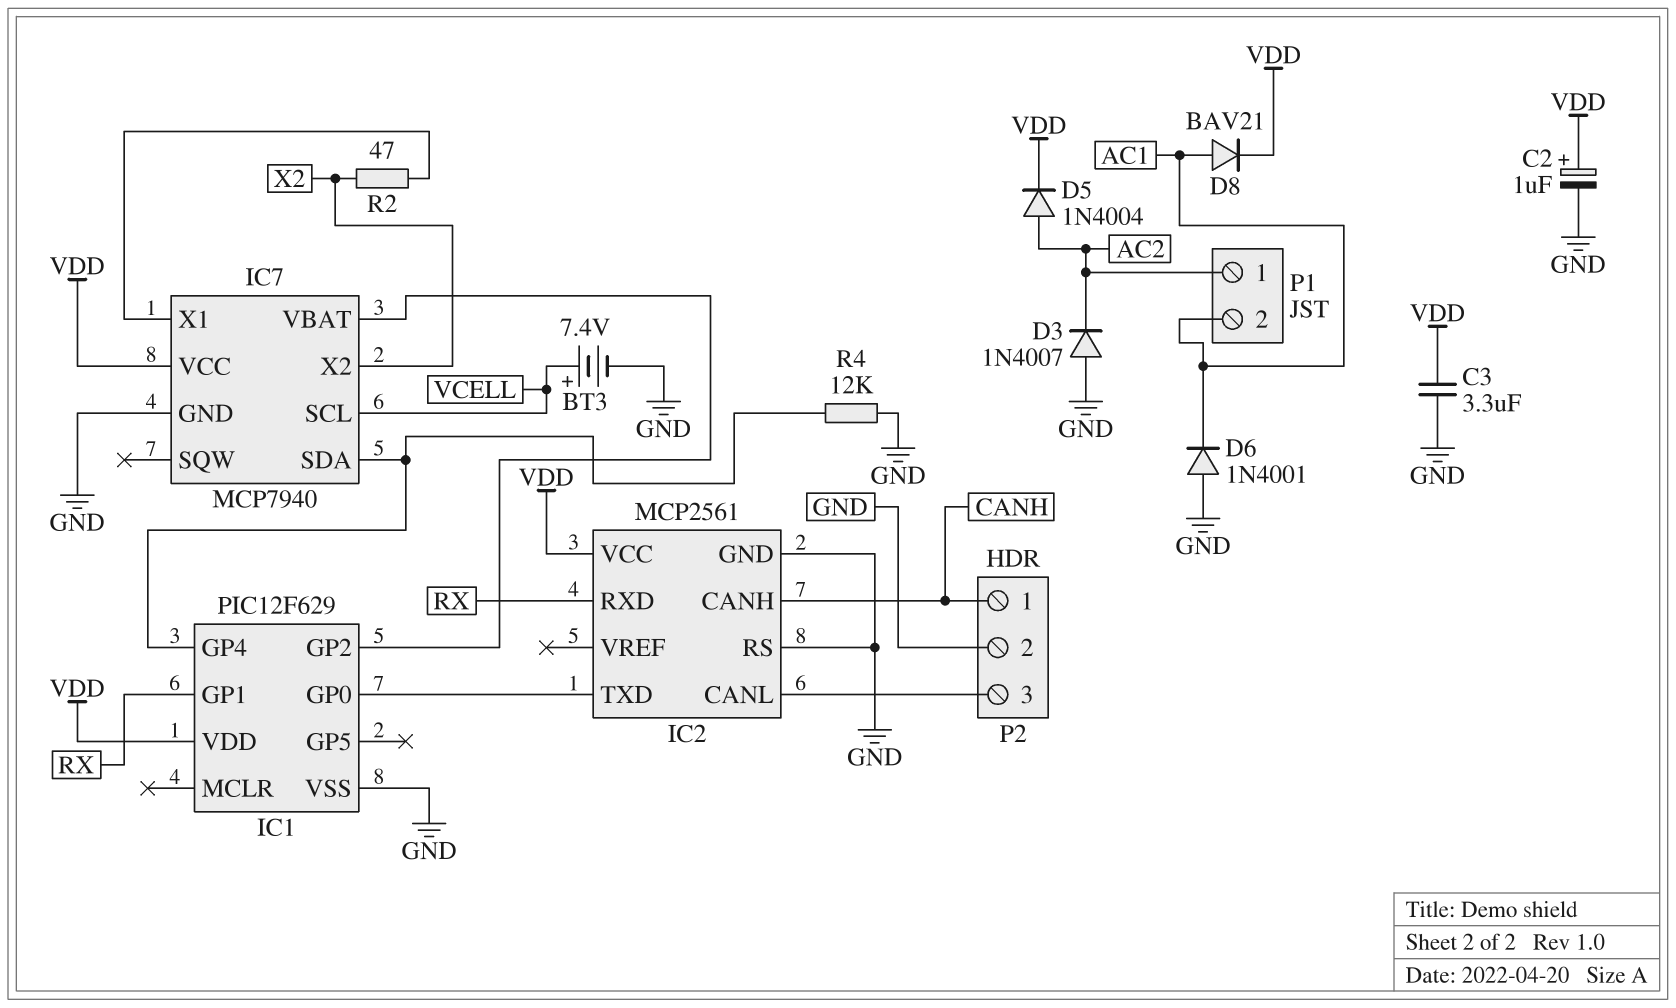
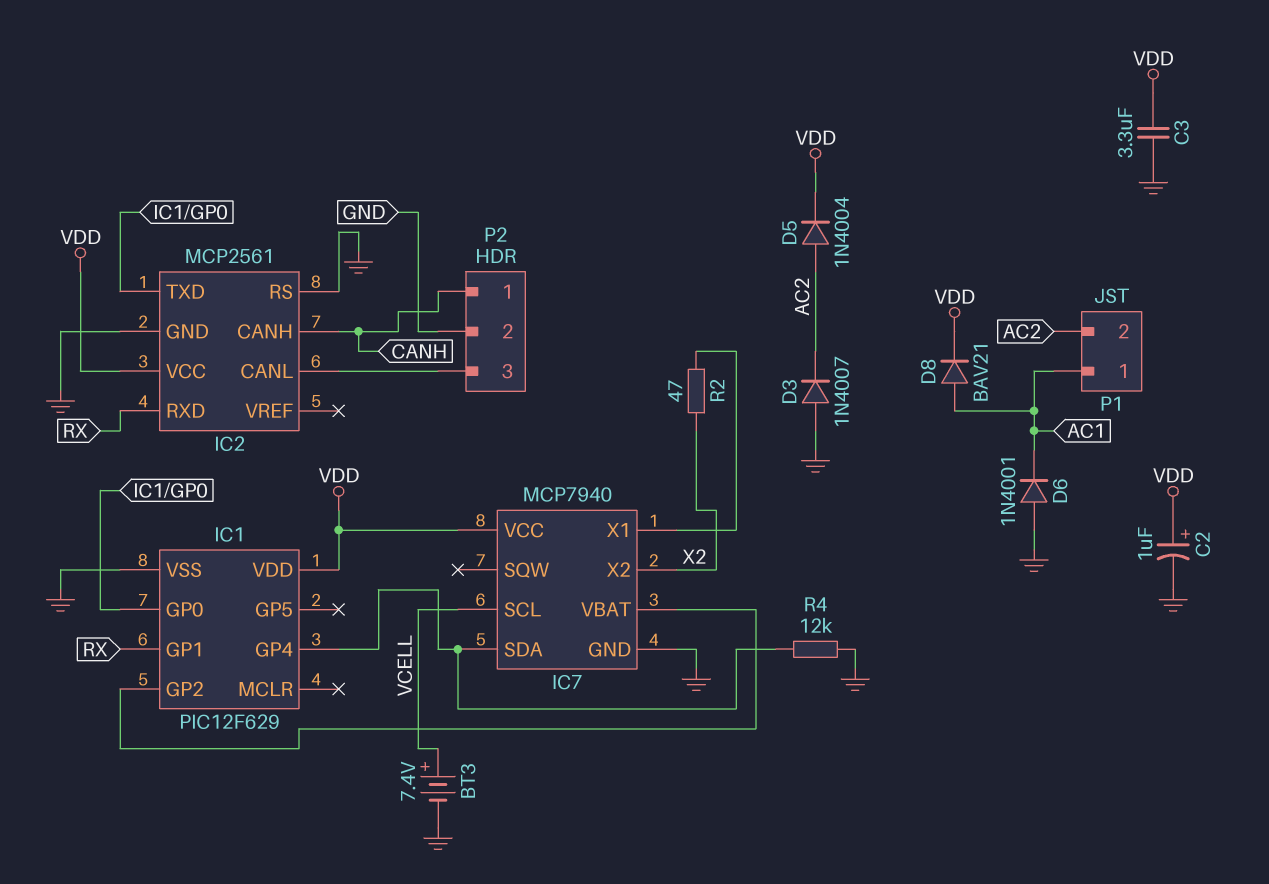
P1 pin 1: AC2 -> AC1
P1 pin 2: AC1 -> AC2

